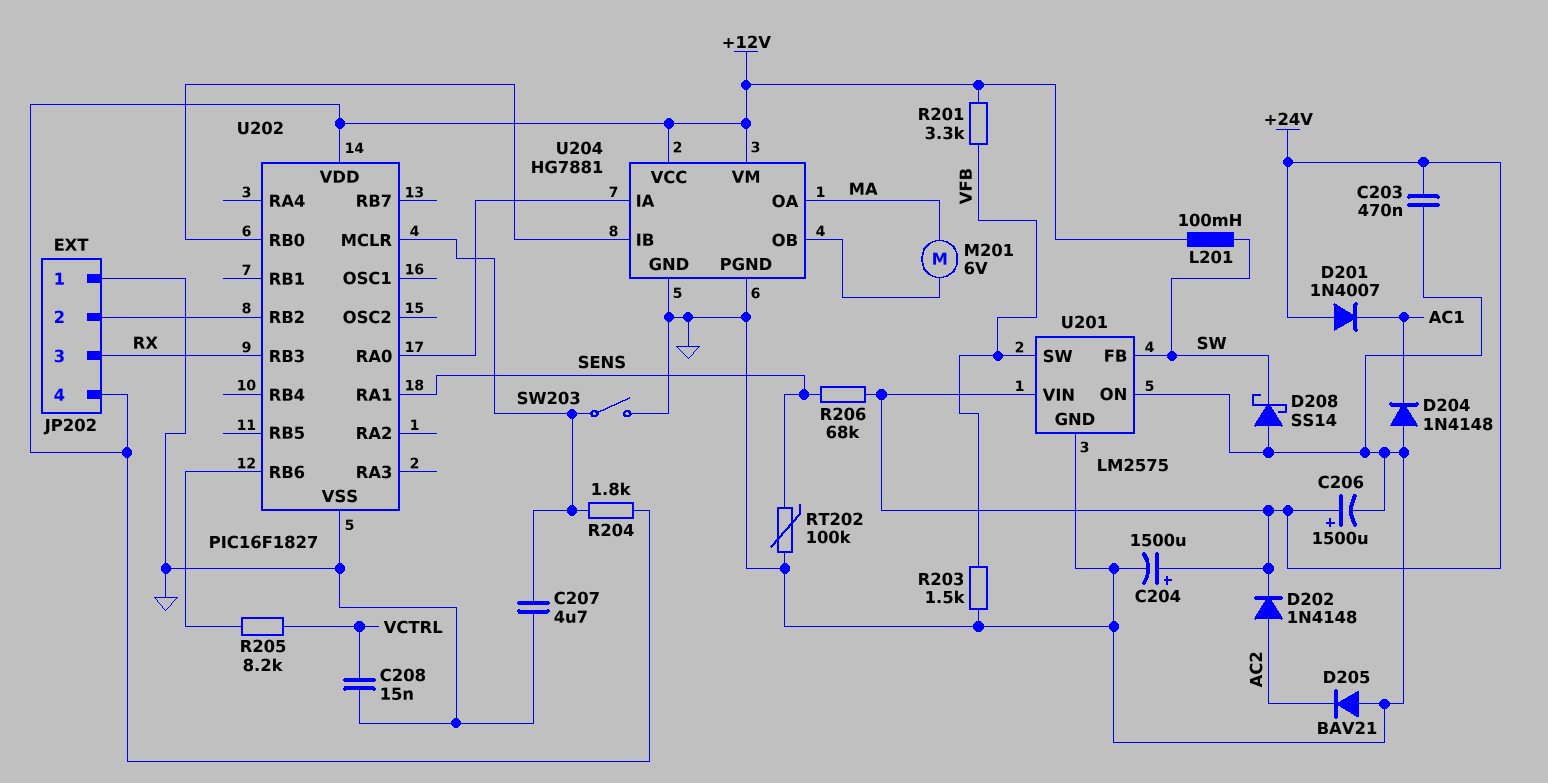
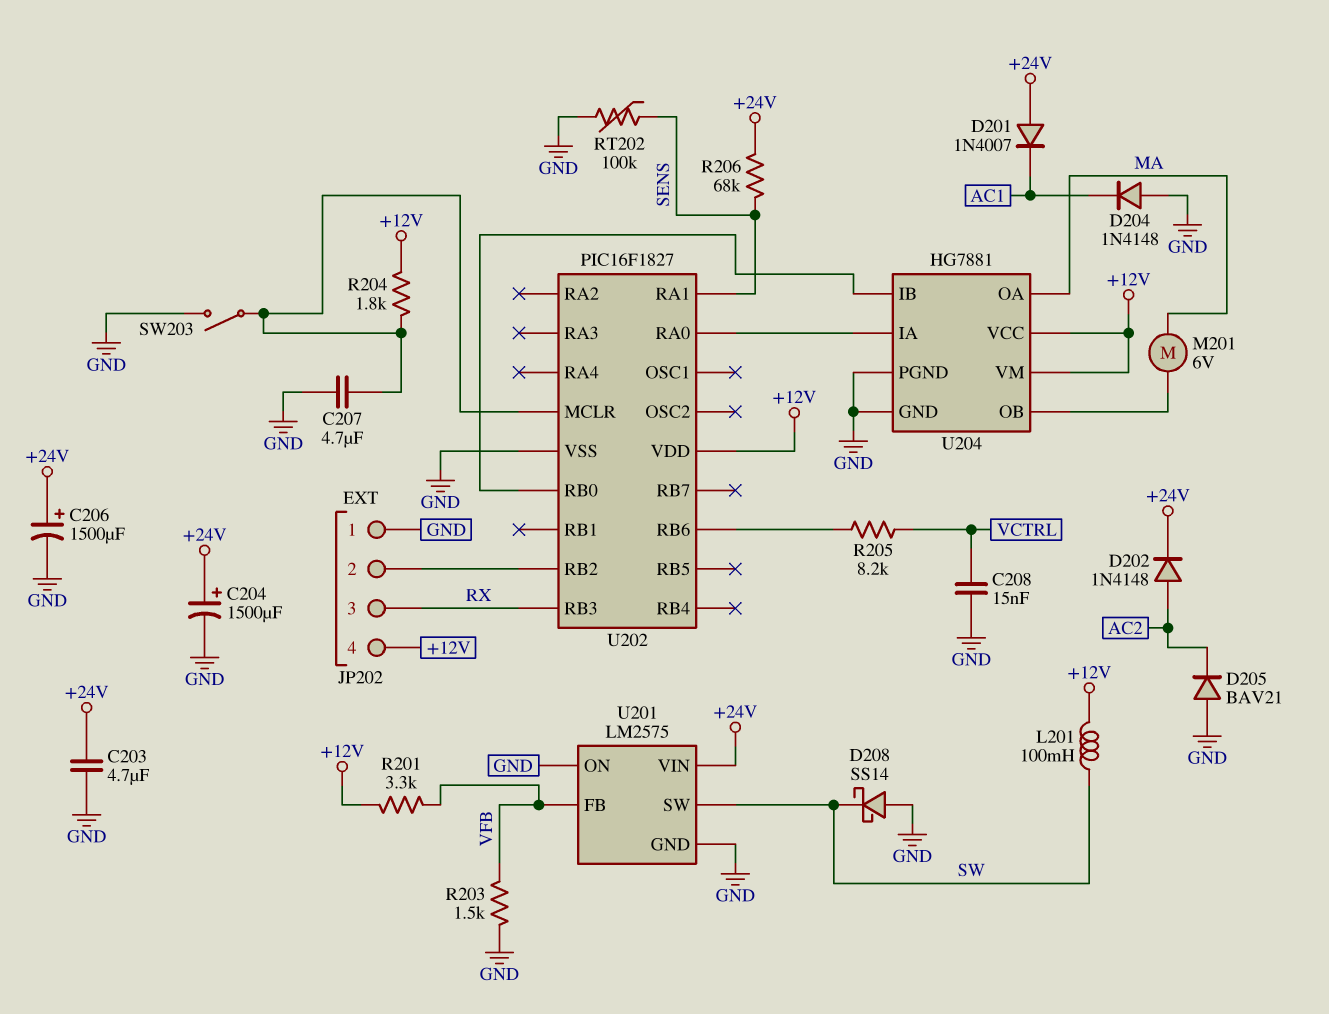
C203: 470nF (+24V, GND) -> 4.7uF (+24V, GND)
U201 pin FB: SW -> VFB
U201 pin SW: VFB -> SW

